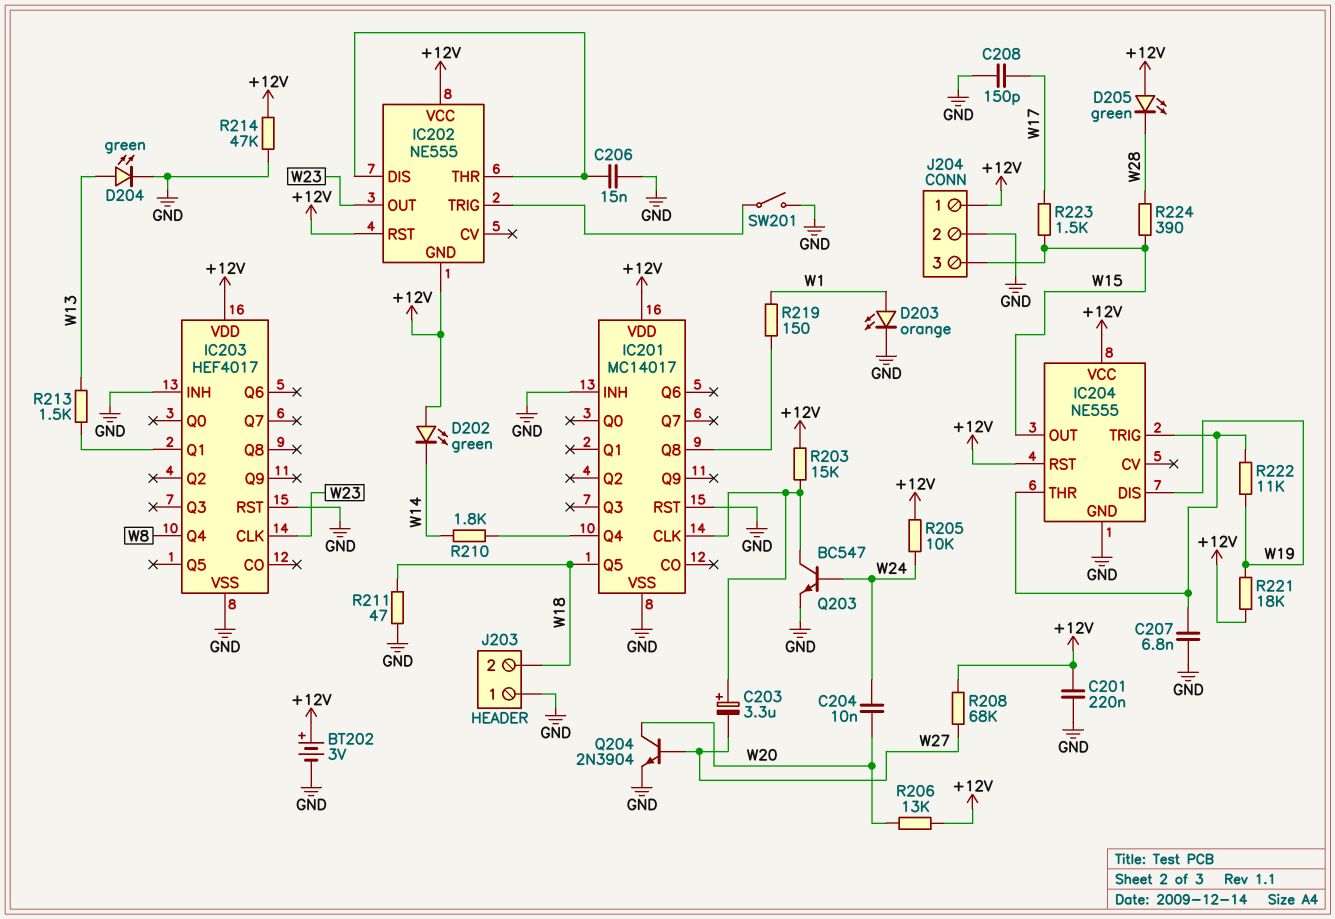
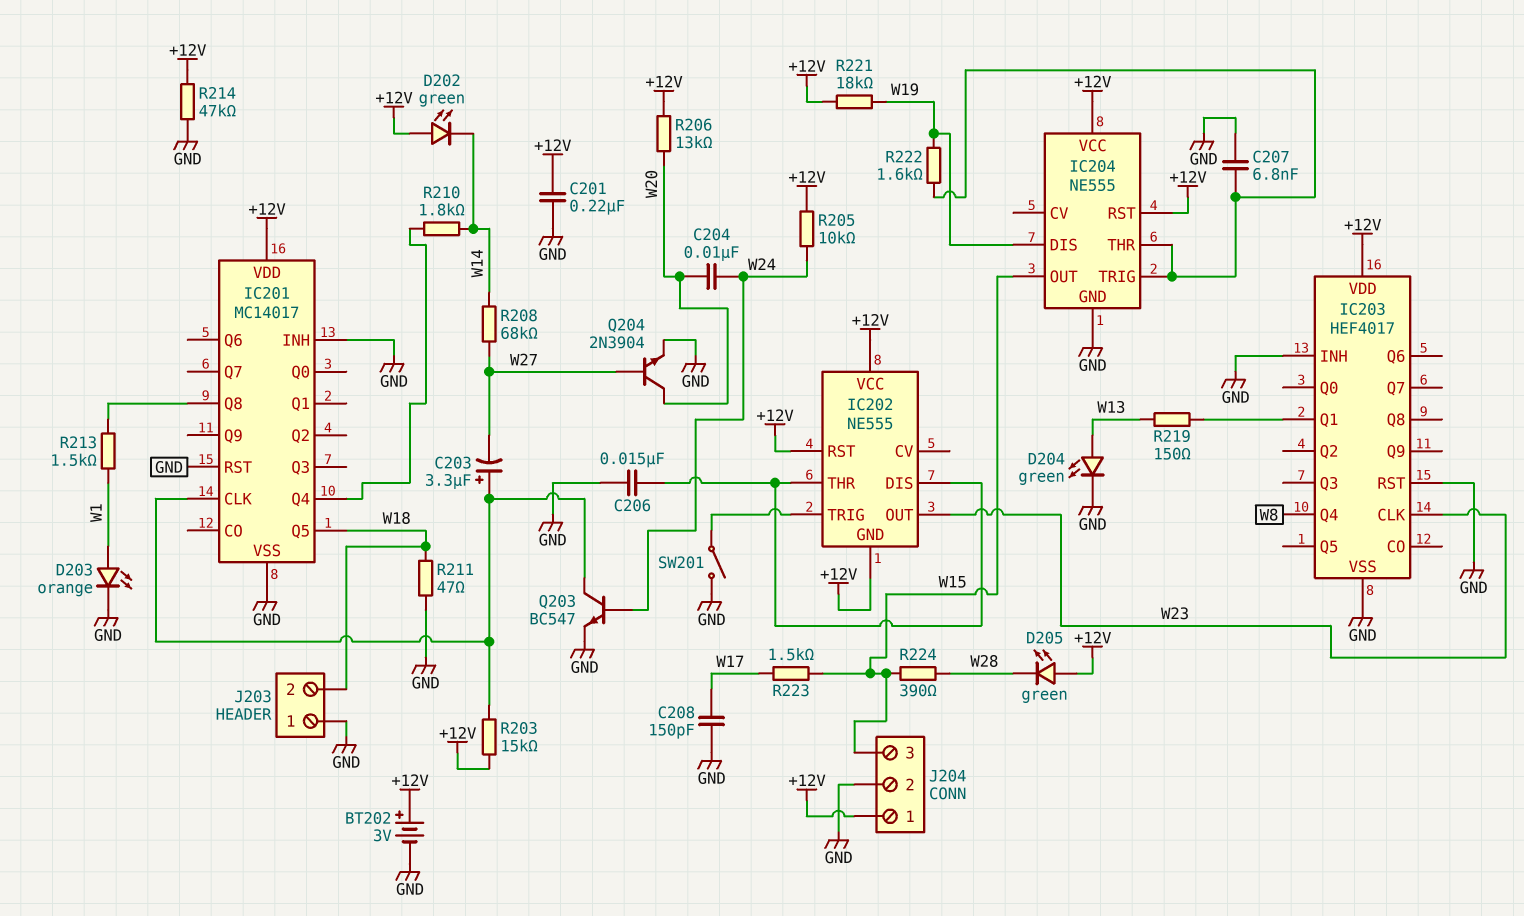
R208: 68k (+12V, W27) -> 68k (W14, W27)
R213: 1.5k (IC203/Q1, W13) -> 1.5k (IC201/Q8, W1)
R219: 150 (IC201/Q8, W1) -> 150 (IC203/Q1, W13)
R222: 11k (IC204/THR, W19) -> 1.6k (IC204/THR, W19)

